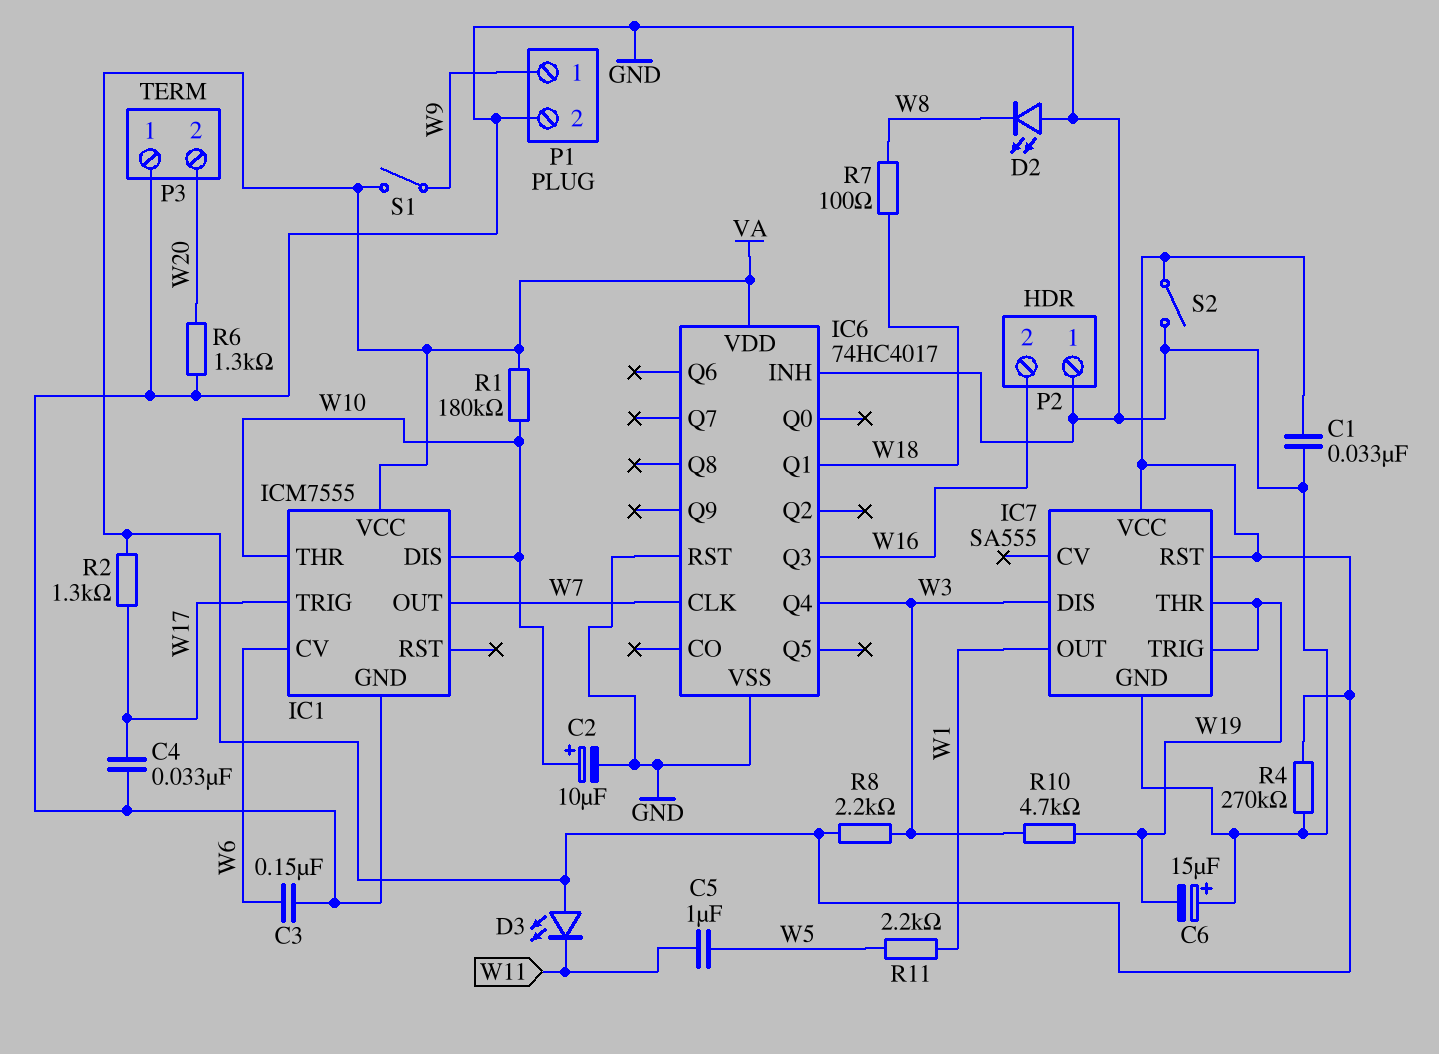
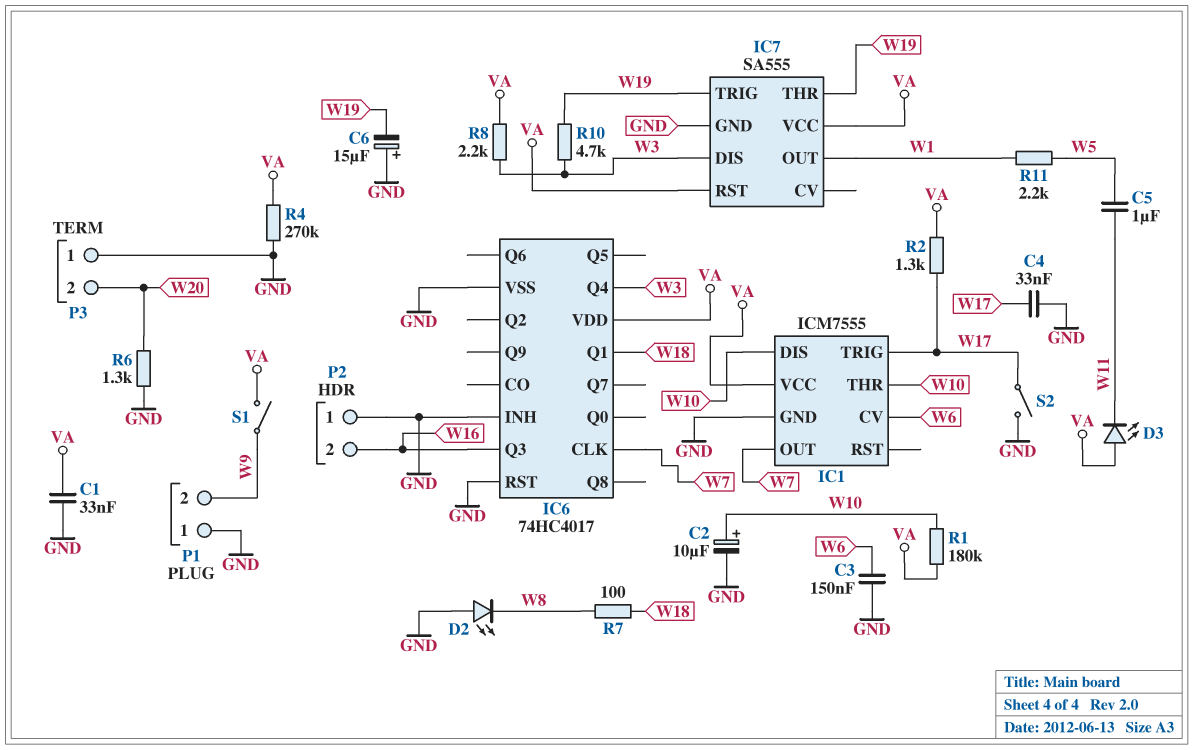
P1 pin 1: W9 -> GND
P1 pin 2: GND -> W9
S2: switch (GND, VA) -> switch (GND, W17)

